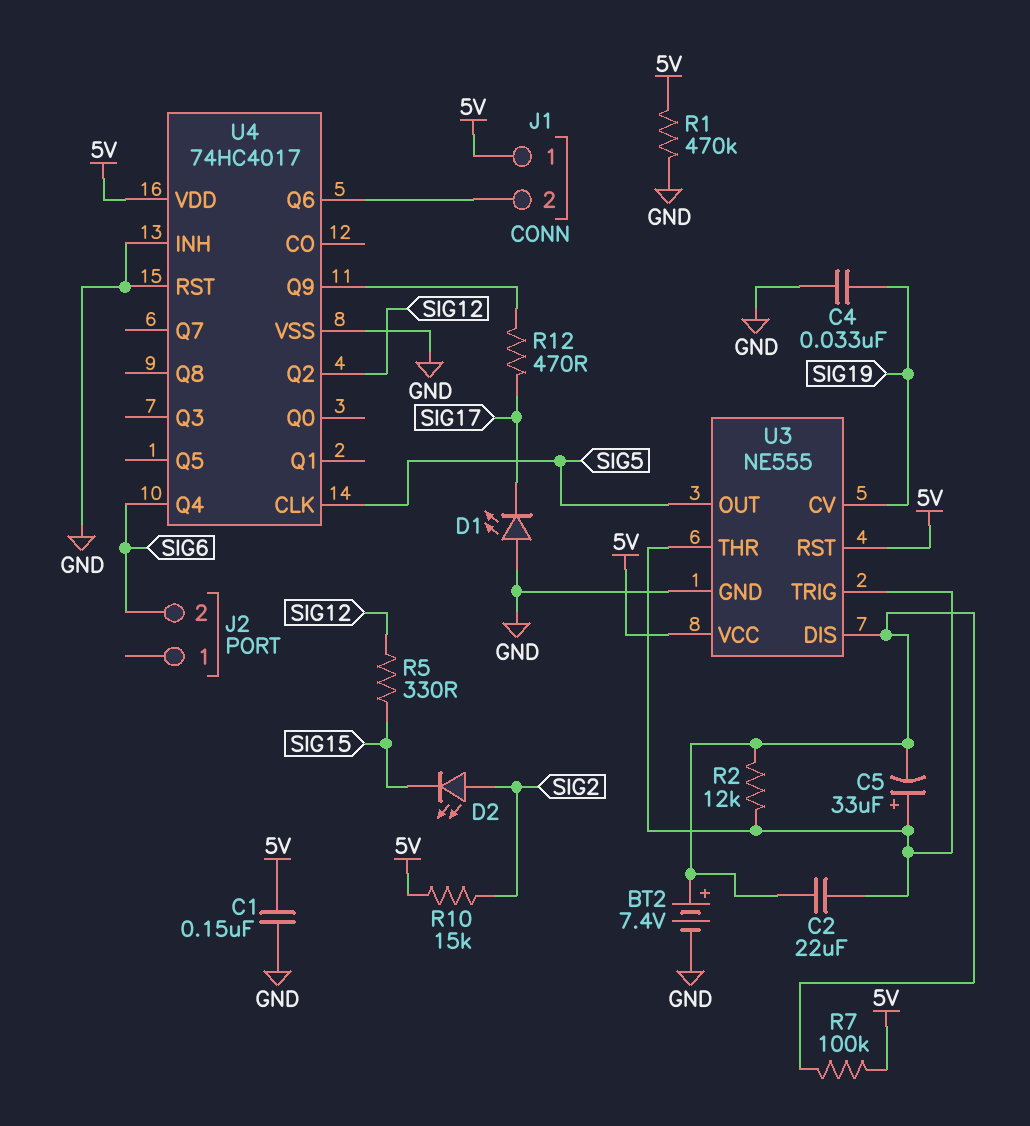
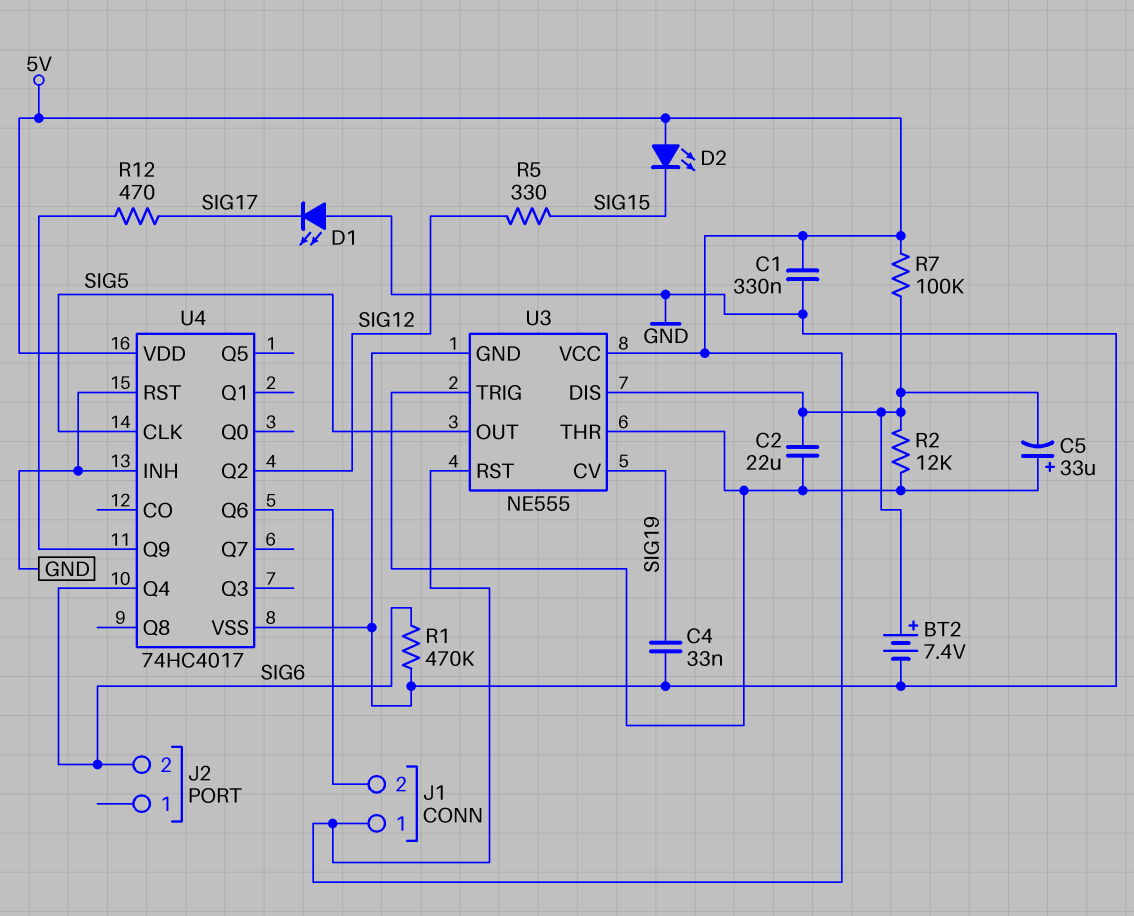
C1: 150nF (5V, GND) -> 330nF (5V, GND)
D2: LED (A SIG2, K SIG15) -> LED (A 5V, K SIG15)
R1: 470k (5V, GND) -> 470k (GND, SIG6)
R10: 15k (5V, SIG2) -> none

